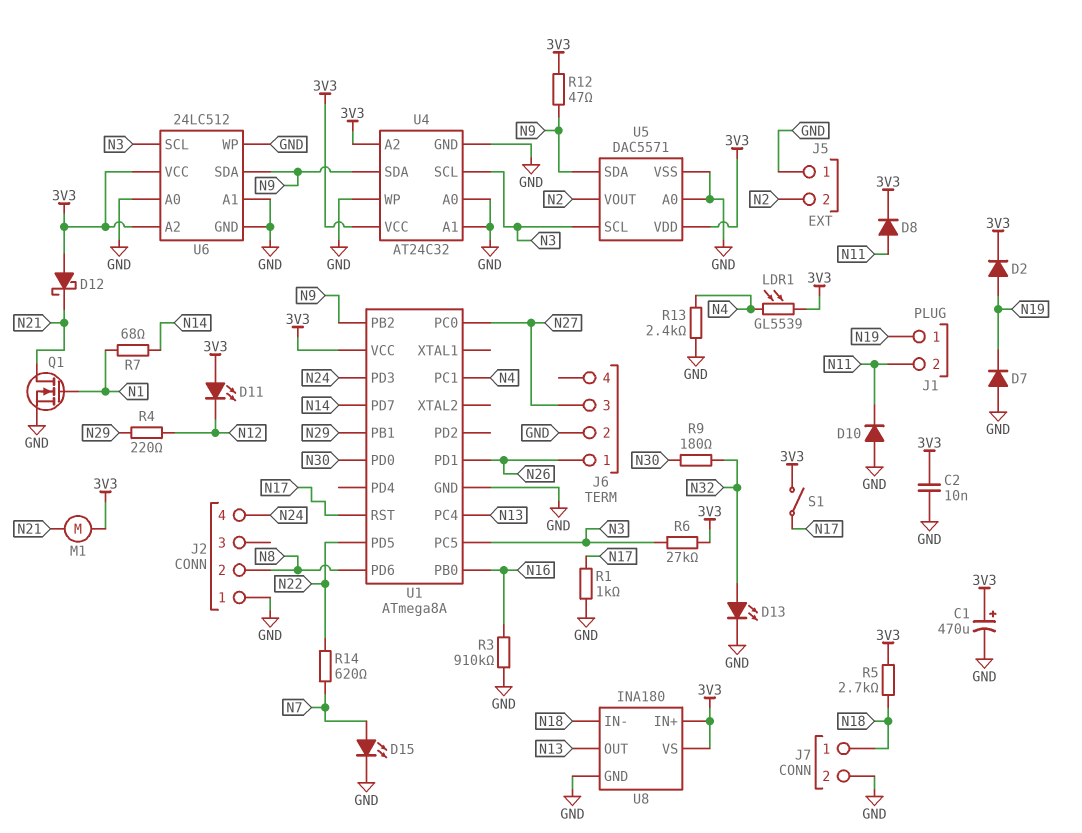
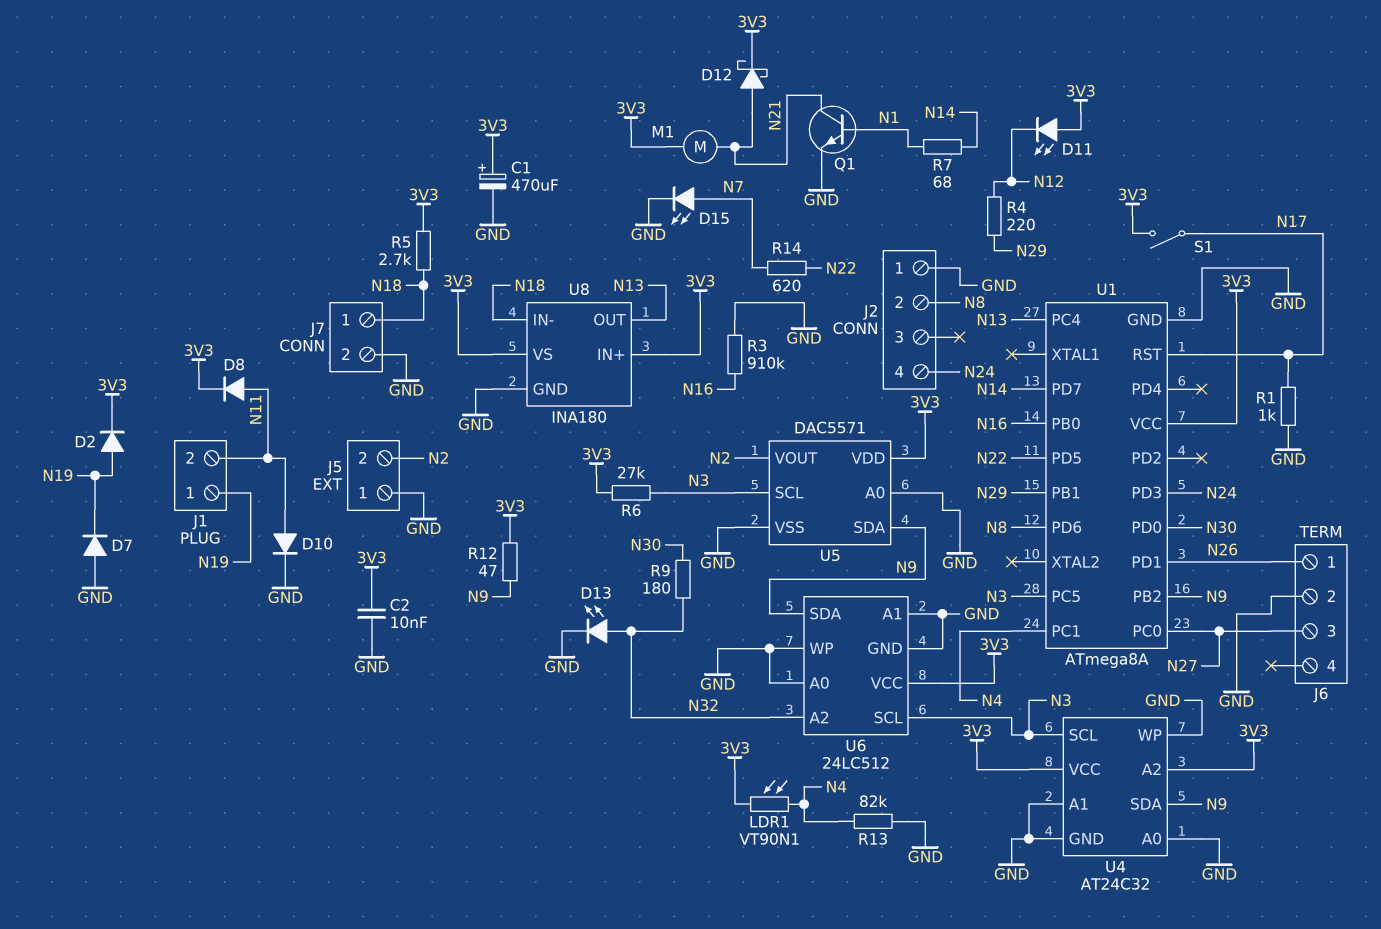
D10: diode (A GND, K N11) -> diode (A N11, K GND)
D12: schottky (A 3V3, K N21) -> schottky (A N21, K 3V3)
LDR1: GL5539 (3V3, N4) -> VT90N1 (3V3, N4)
Q1: NMOS (G N1, D N21, S GND) -> NPN (B N1, C N21, E GND)
R13: 2.4k (GND, N4) -> 82k (GND, N4)
U6 pin A2: 3V3 -> N32

